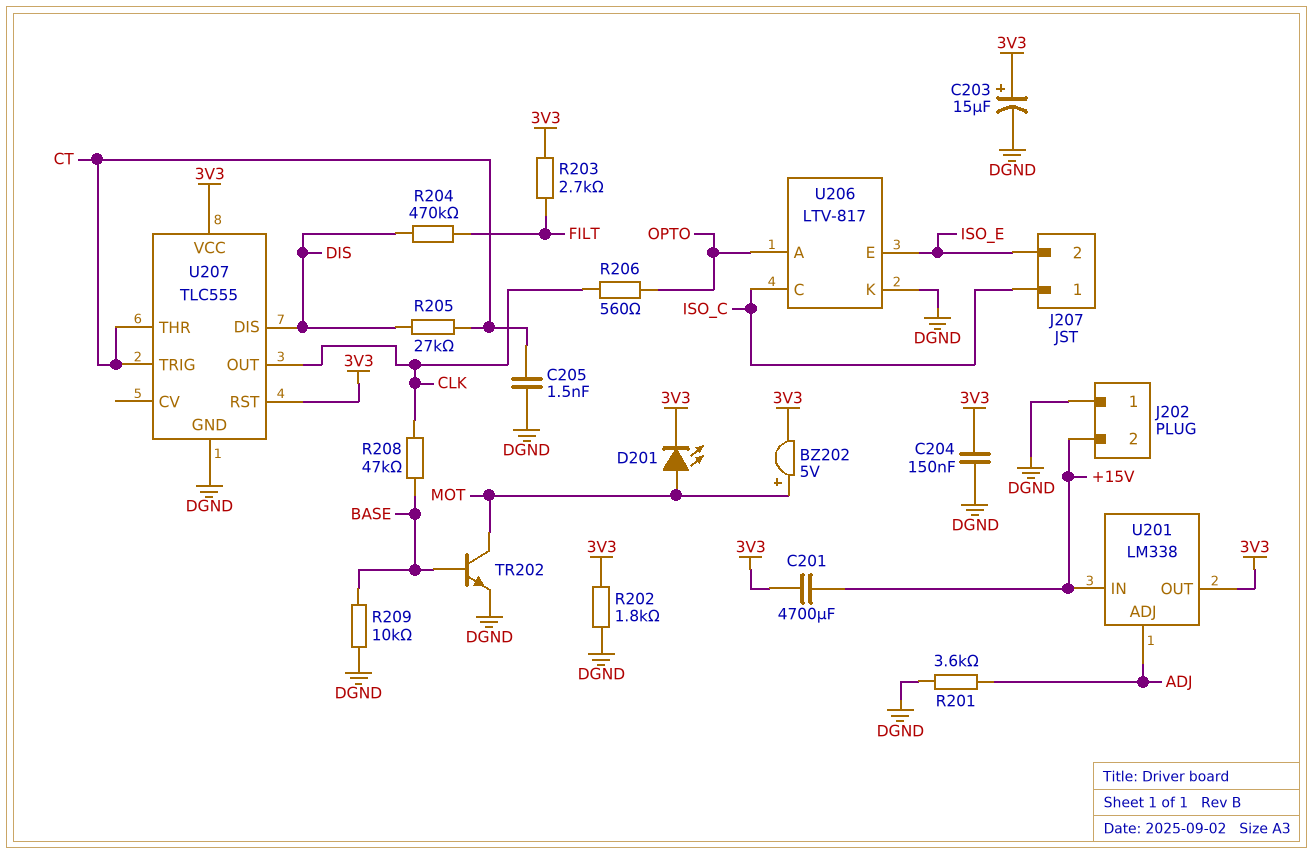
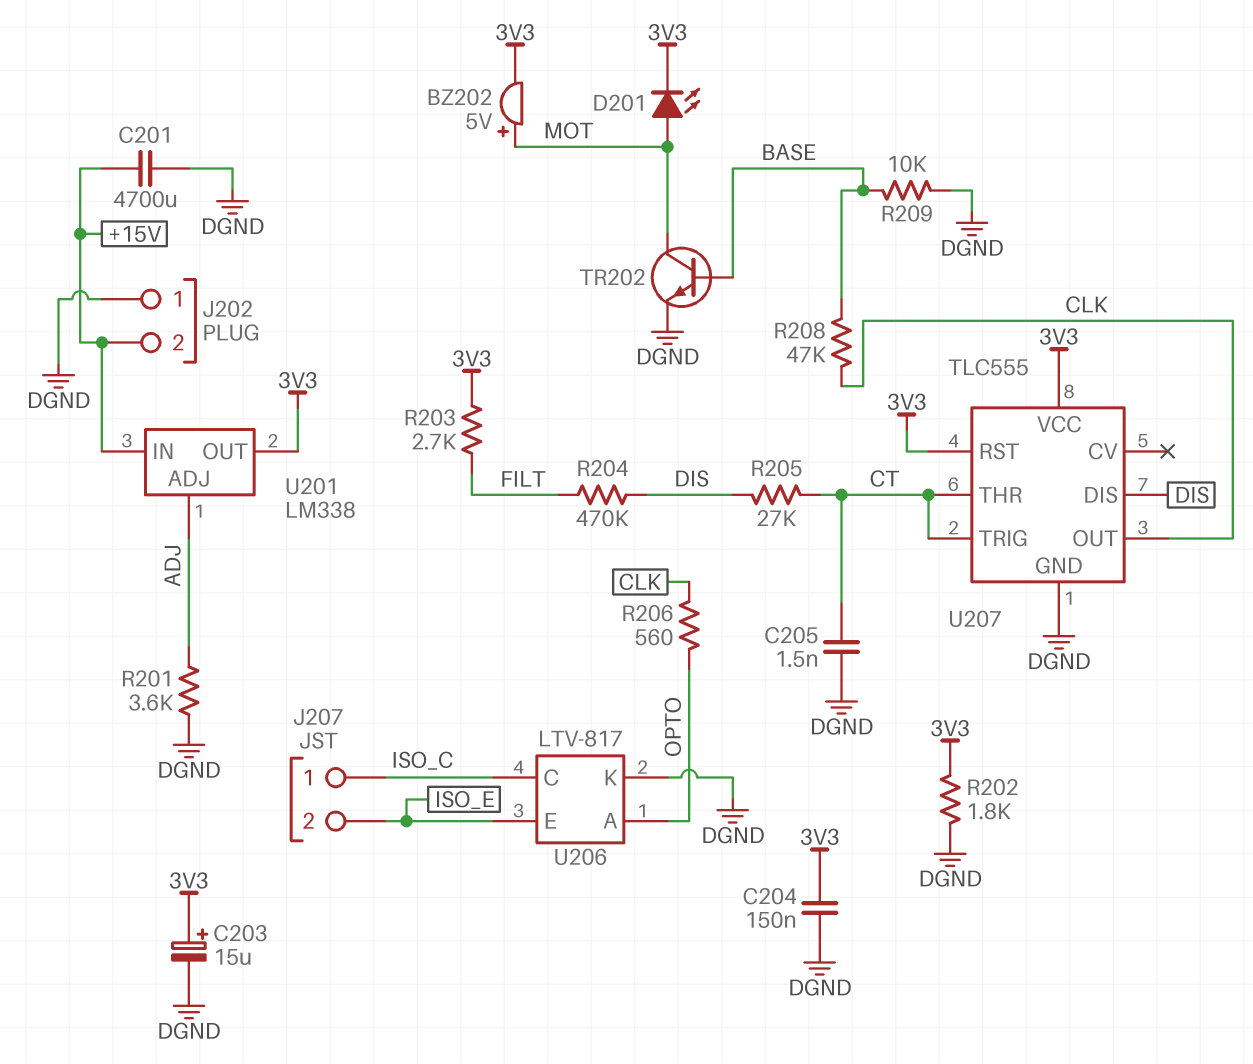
C201: 4700uF (+15V, 3V3) -> 4700uF (+15V, DGND)

